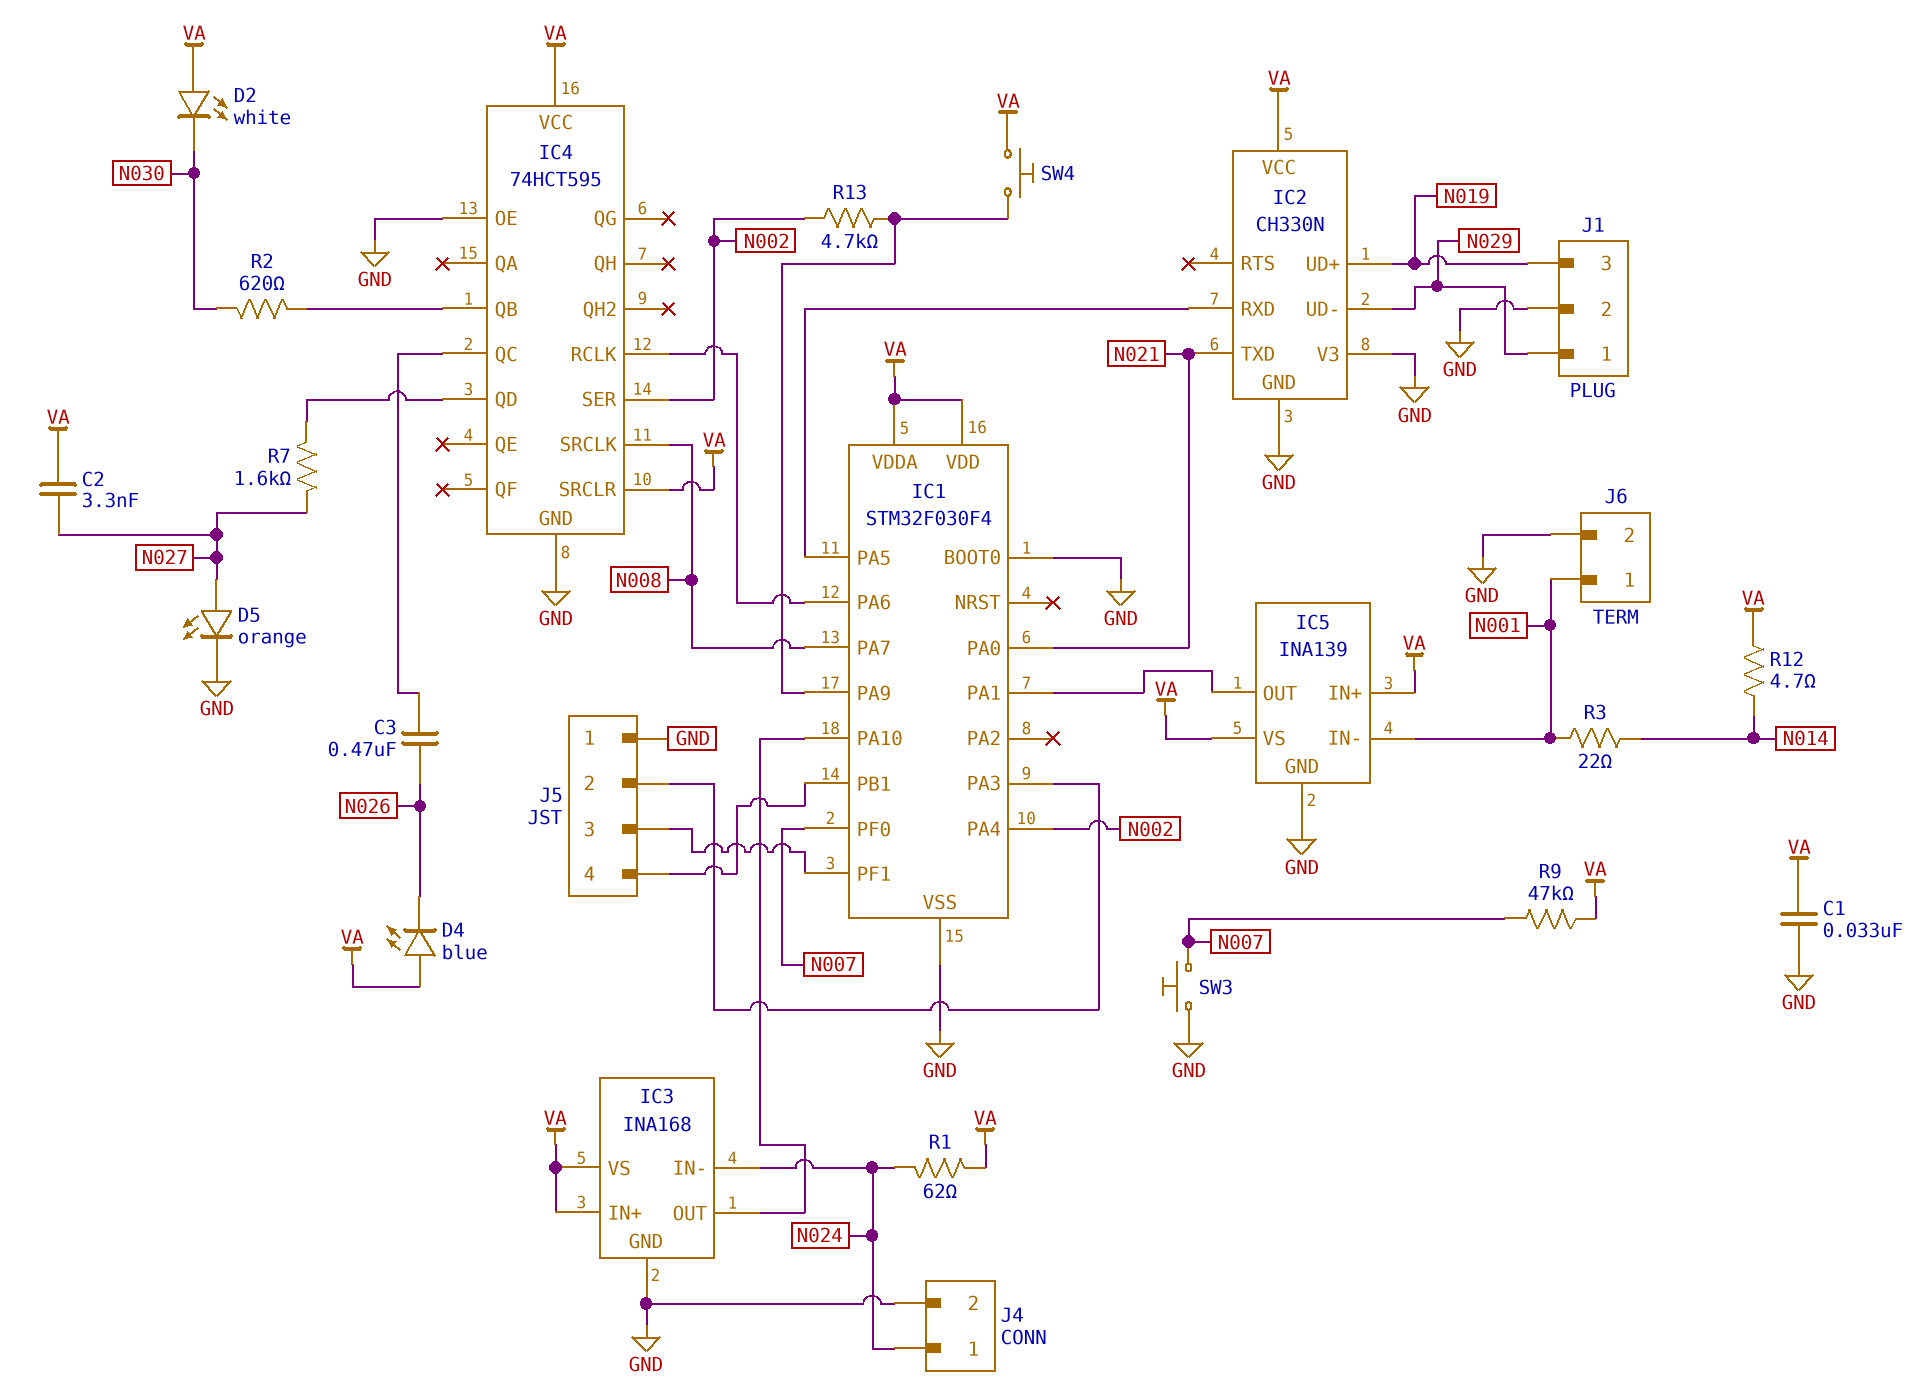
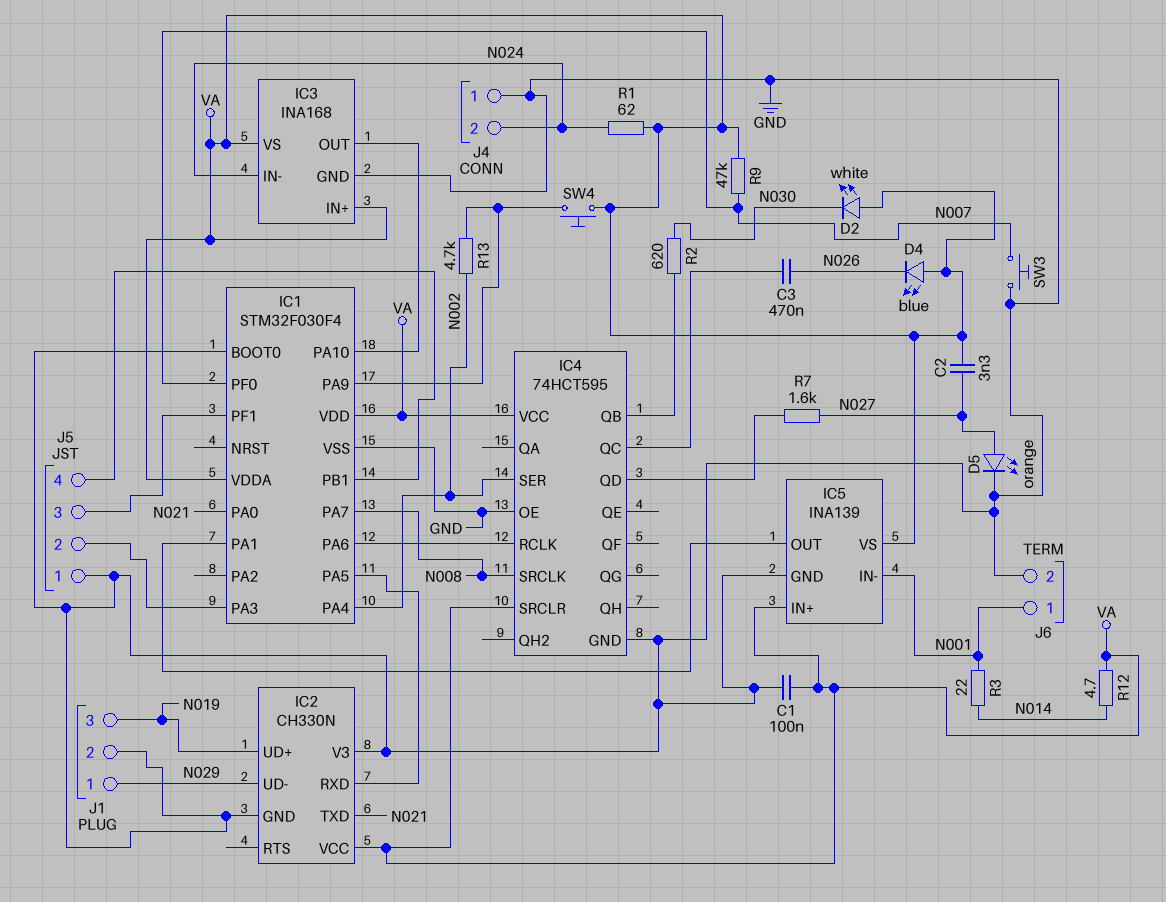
C1: 33nF (GND, VA) -> 100nF (GND, VA)
J4 pin 1: N024 -> GND
J4 pin 2: GND -> N024

